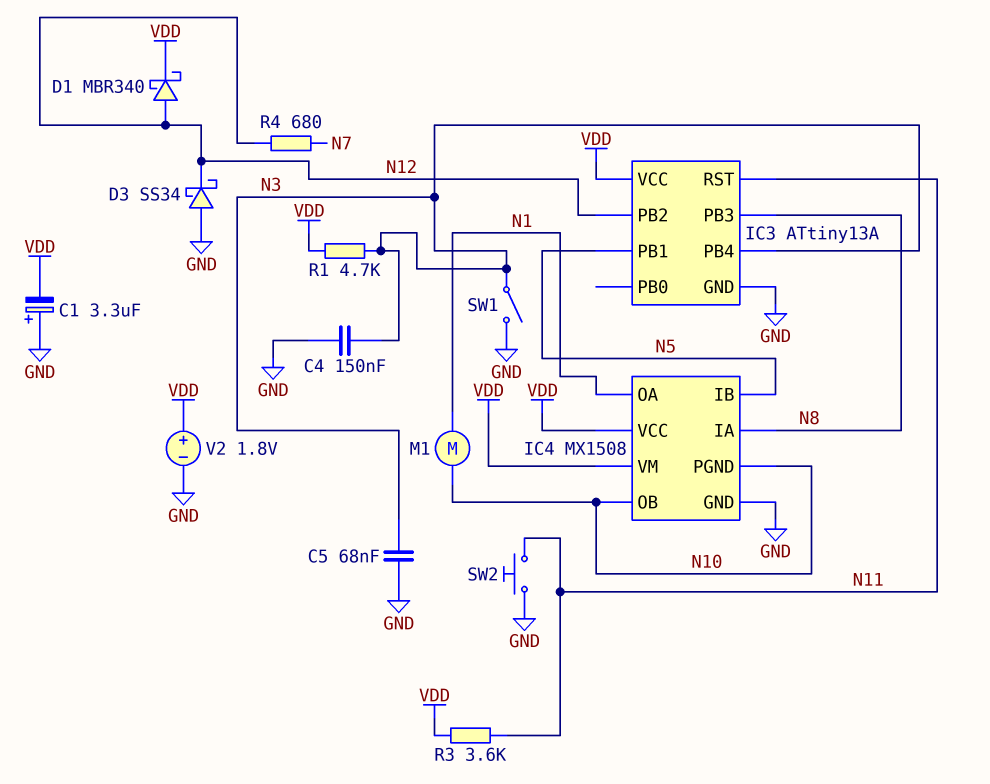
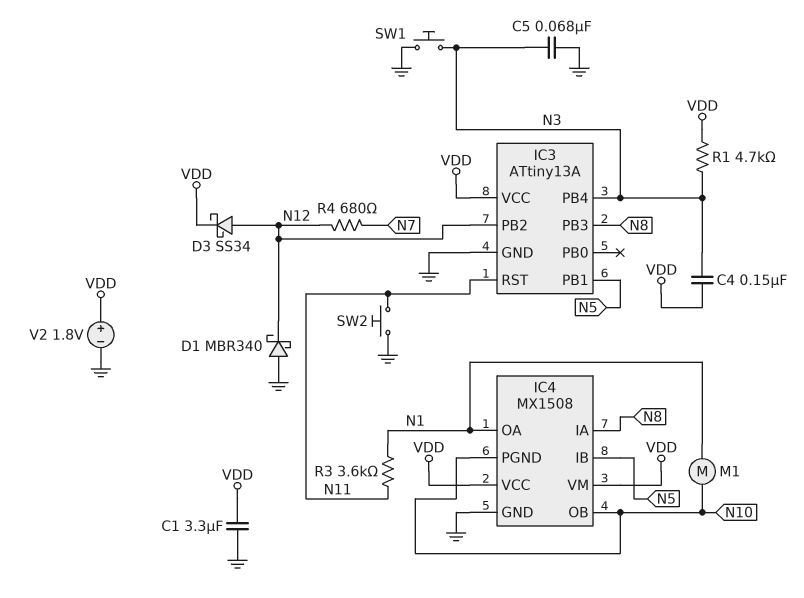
C1: 3.3uF (plus GND, minus VDD) -> 3.3uF (GND, VDD)
C4: 150nF (GND, N3) -> 150nF (N3, VDD)
D1: schottky MBR340 (A N12, K VDD) -> schottky MBR340 (A GND, K N12)
D3: schottky SS34 (A GND, K N12) -> schottky SS34 (A N12, K VDD)
R3: 3.6k (N11, VDD) -> 3.6k (N1, N11)
SW1: switch (GND, N3) -> button (GND, N3)

